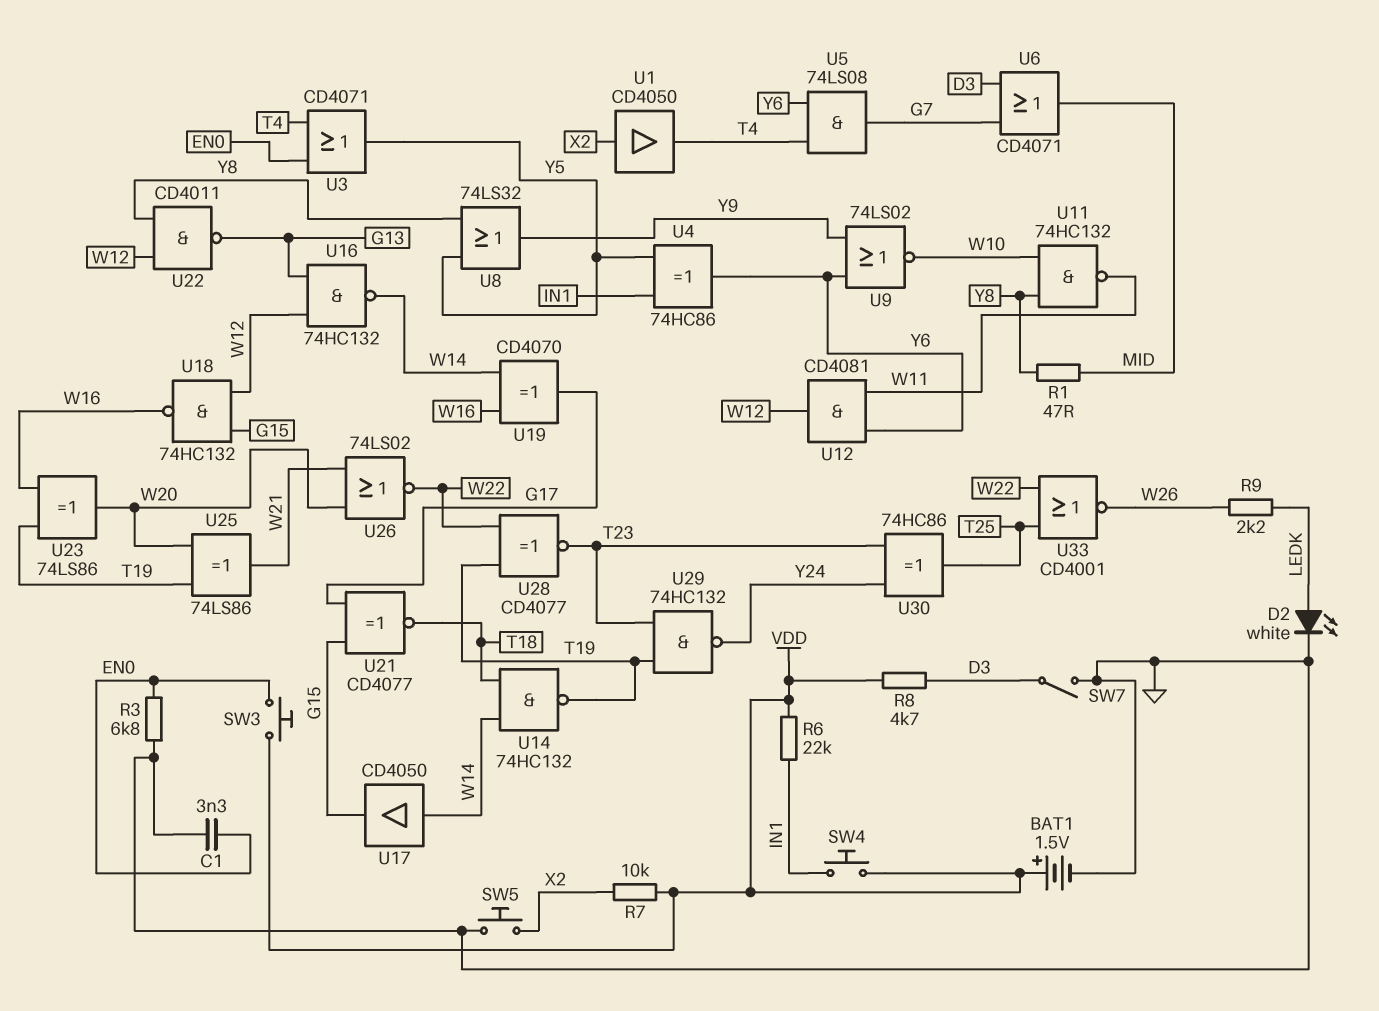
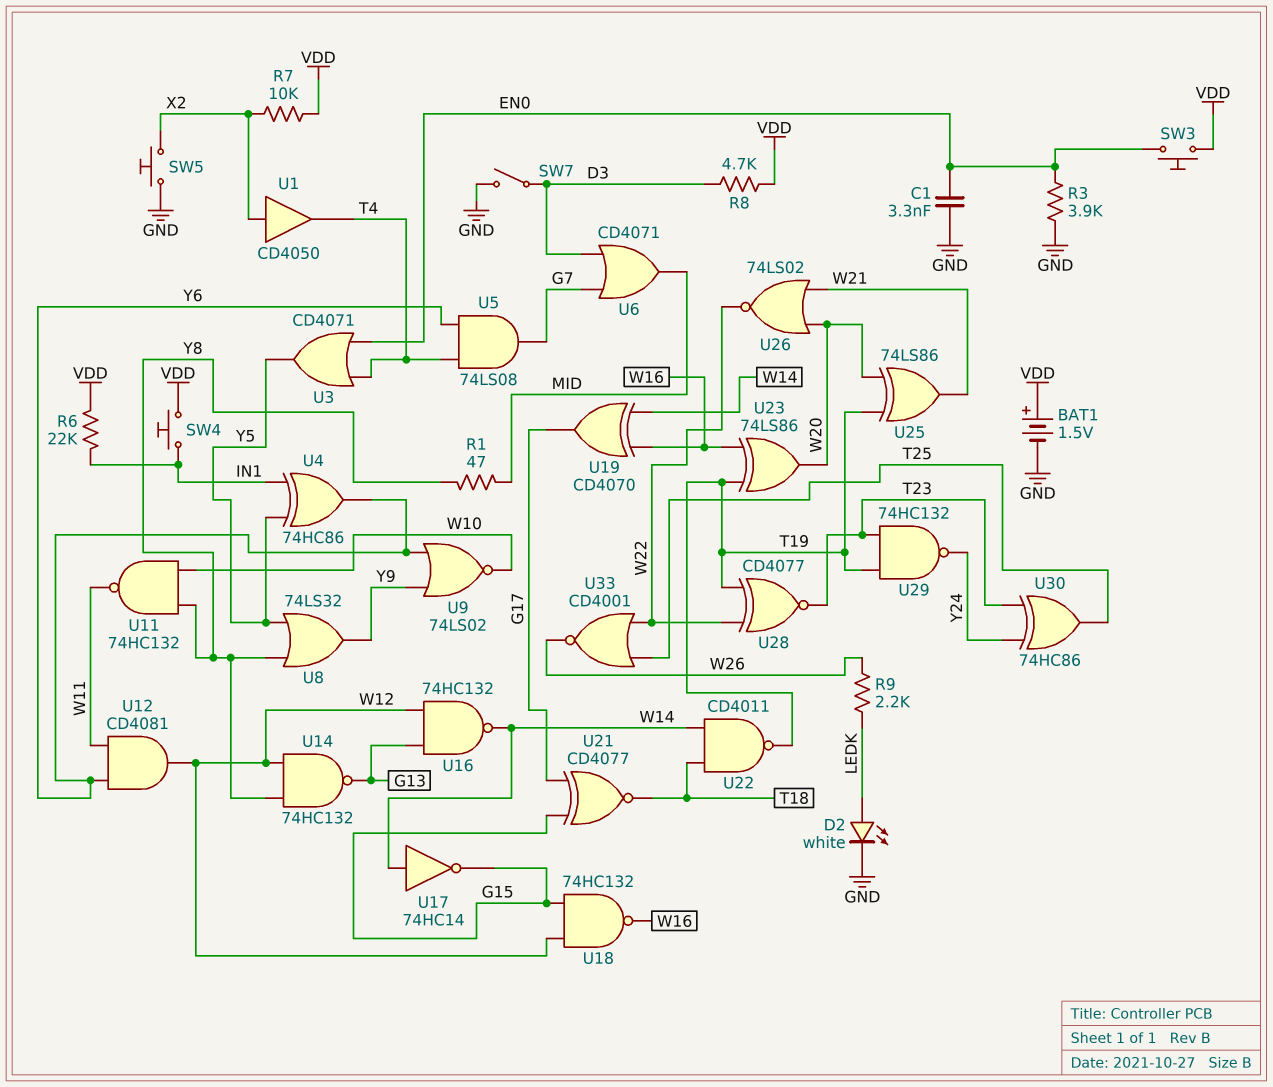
R3: 6.8k (EN0, GND) -> 3.9k (EN0, GND)
U14: NAND 74HC132 (in T18, in W14, out T19) -> NAND 74HC132 (in W12, in Y8, out G13)
U17: buffer CD4050 (in W14, out G15) -> NOT 74HC14 (in W14, out G15)
U22: NAND CD4011 (in W12, in Y8, out G13) -> NAND CD4011 (in T18, in W14, out T19)

